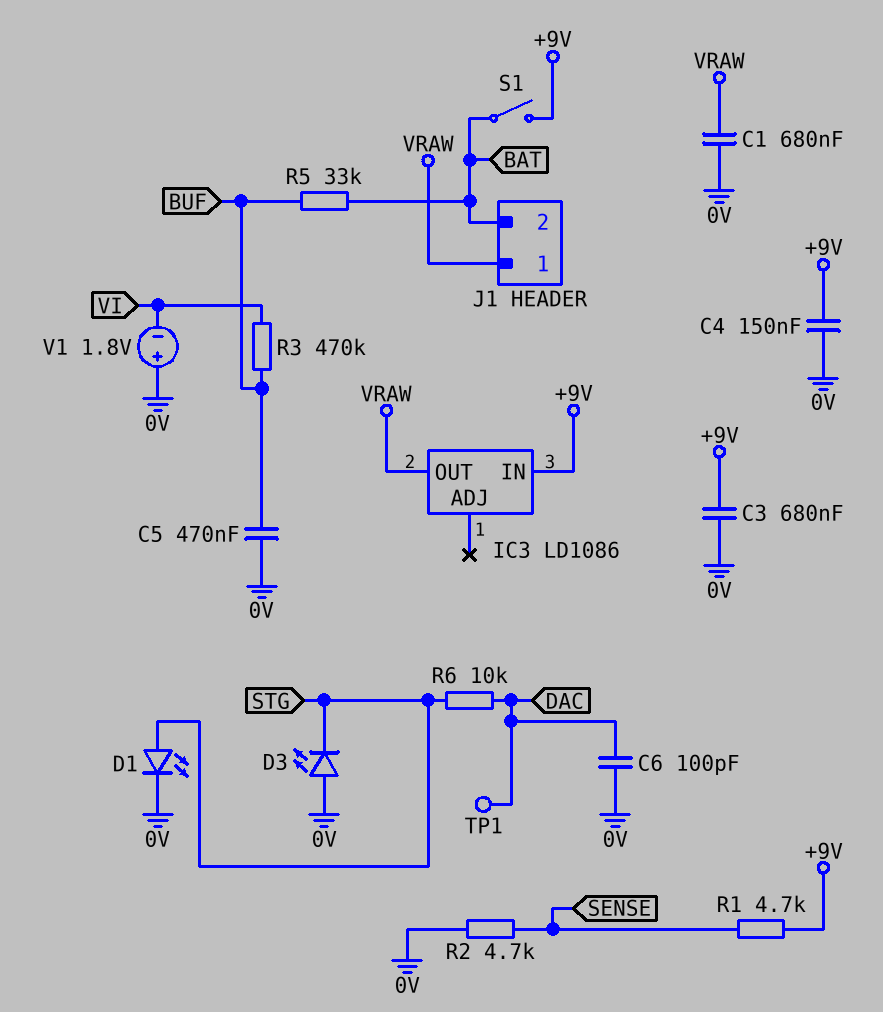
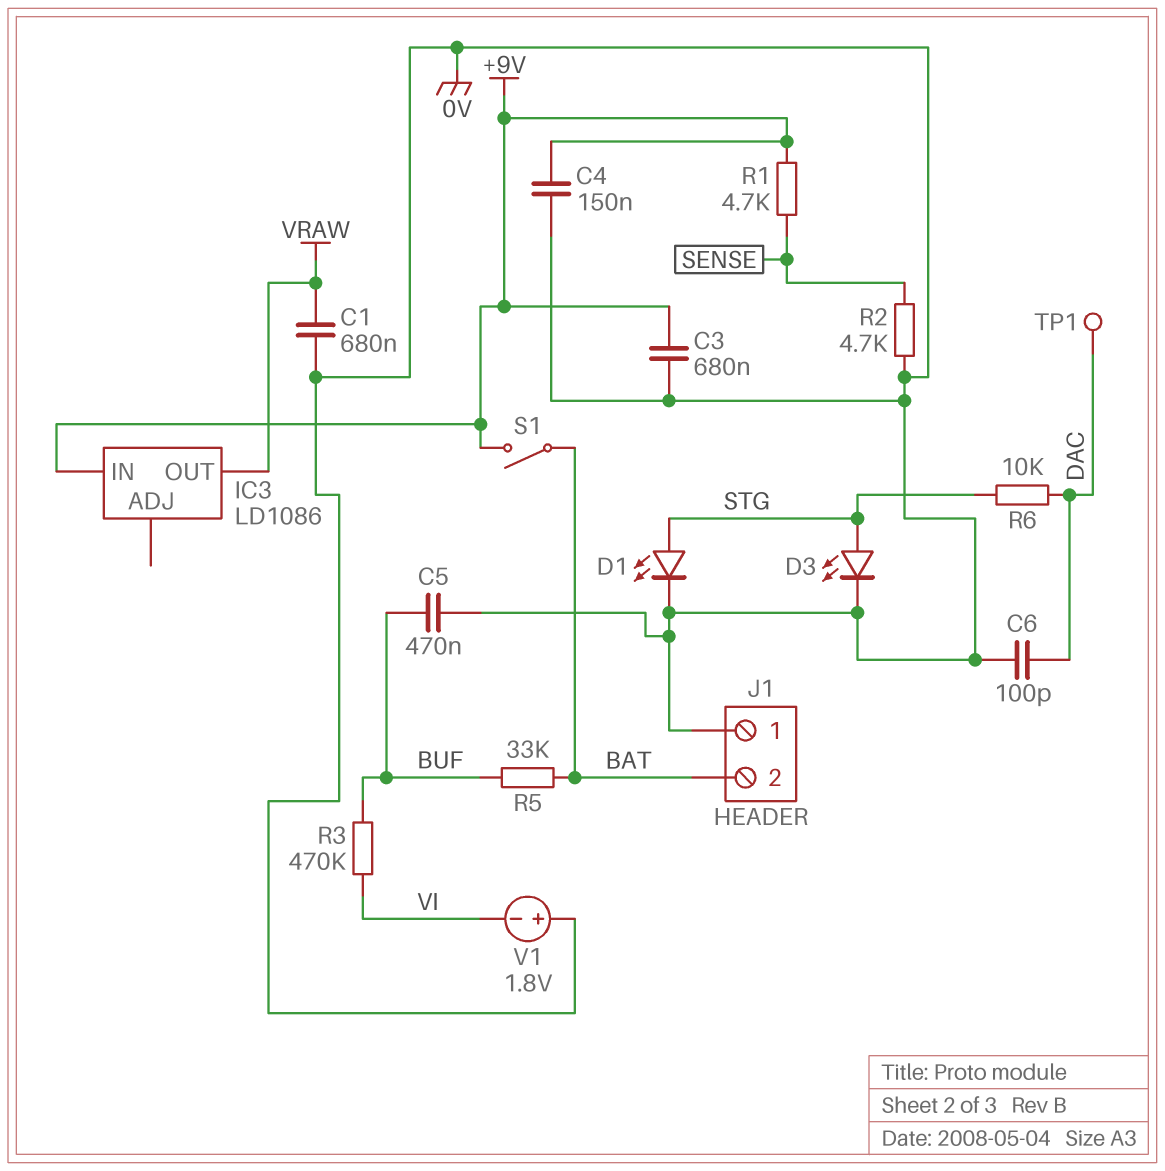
D3: LED (A 0V, K STG) -> LED (A STG, K 0V)
J1 pin 1: VRAW -> 0V

